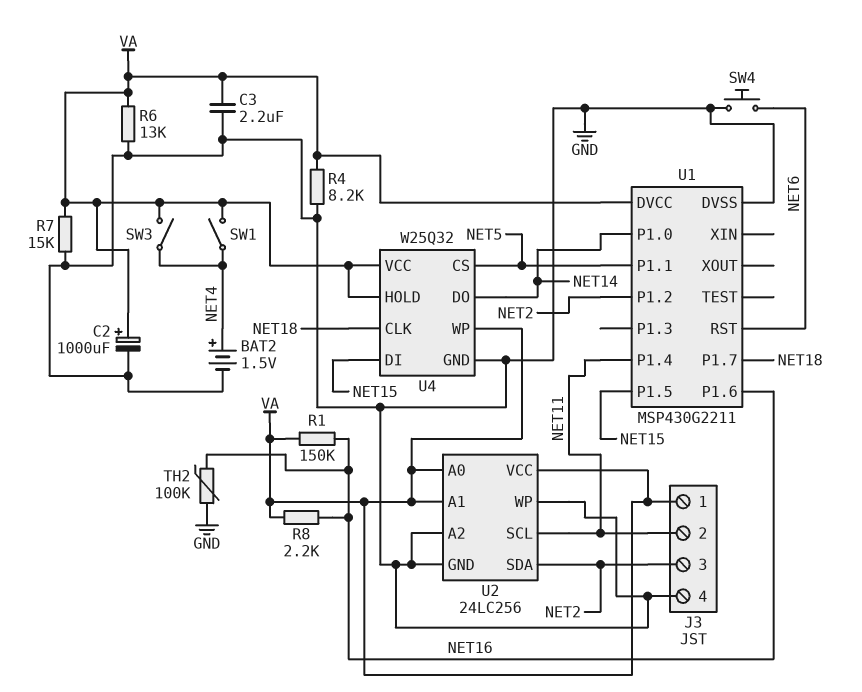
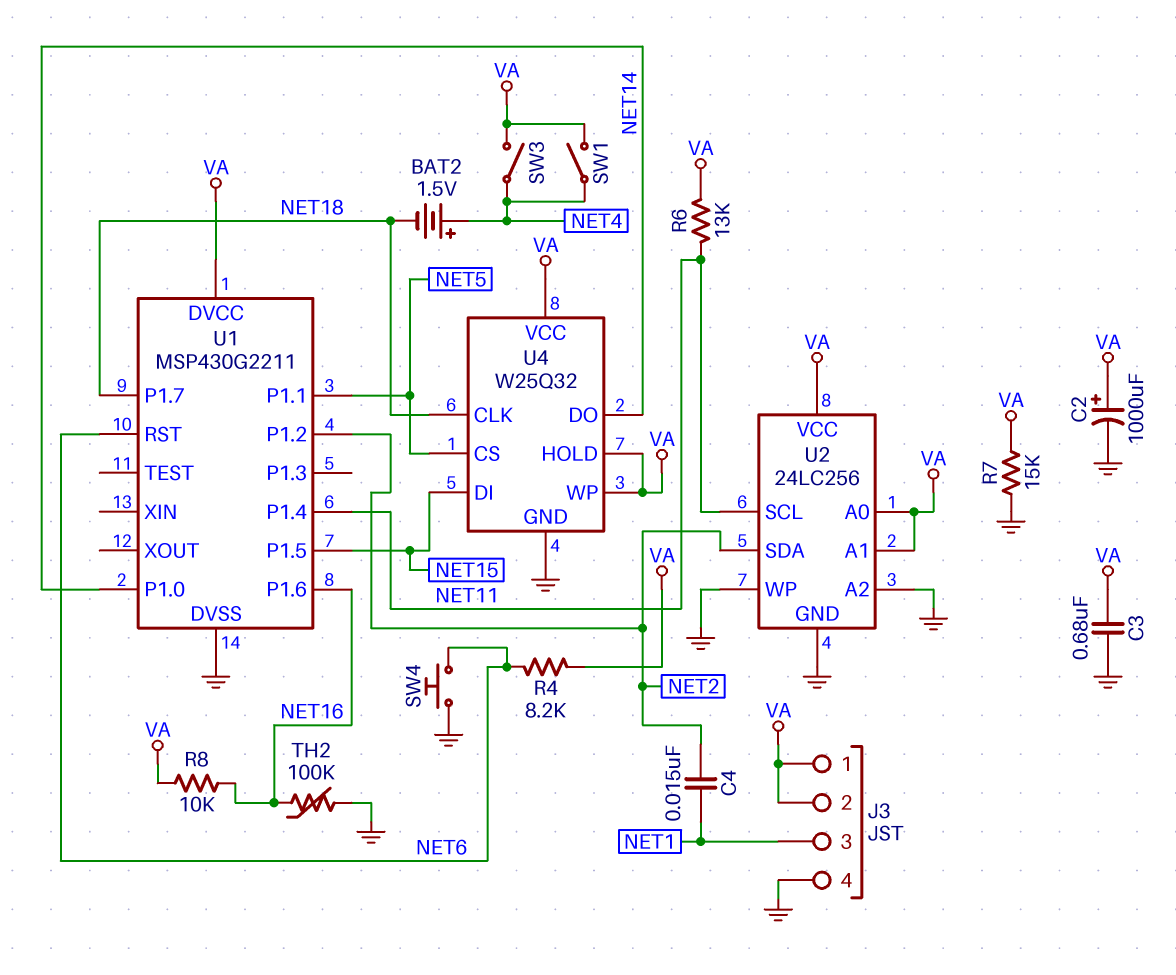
BAT2: 1.5V (plus NET4, minus GND) -> 1.5V (plus NET4, minus NET18)
C3: 2.2uF (GND, VA) -> 680nF (GND, VA)
C4: none -> 15nF (NET1, NET2)
J3 pin 2: NET11 -> VA
J3 pin 3: NET2 -> NET1
R1: 150k (NET16, VA) -> none
R4: 8.2k (GND, VA) -> 8.2k (NET6, VA)
R6: 13k (GND, VA) -> 13k (NET11, VA)
R8: 2.2k (NET16, VA) -> 10k (NET16, VA)

